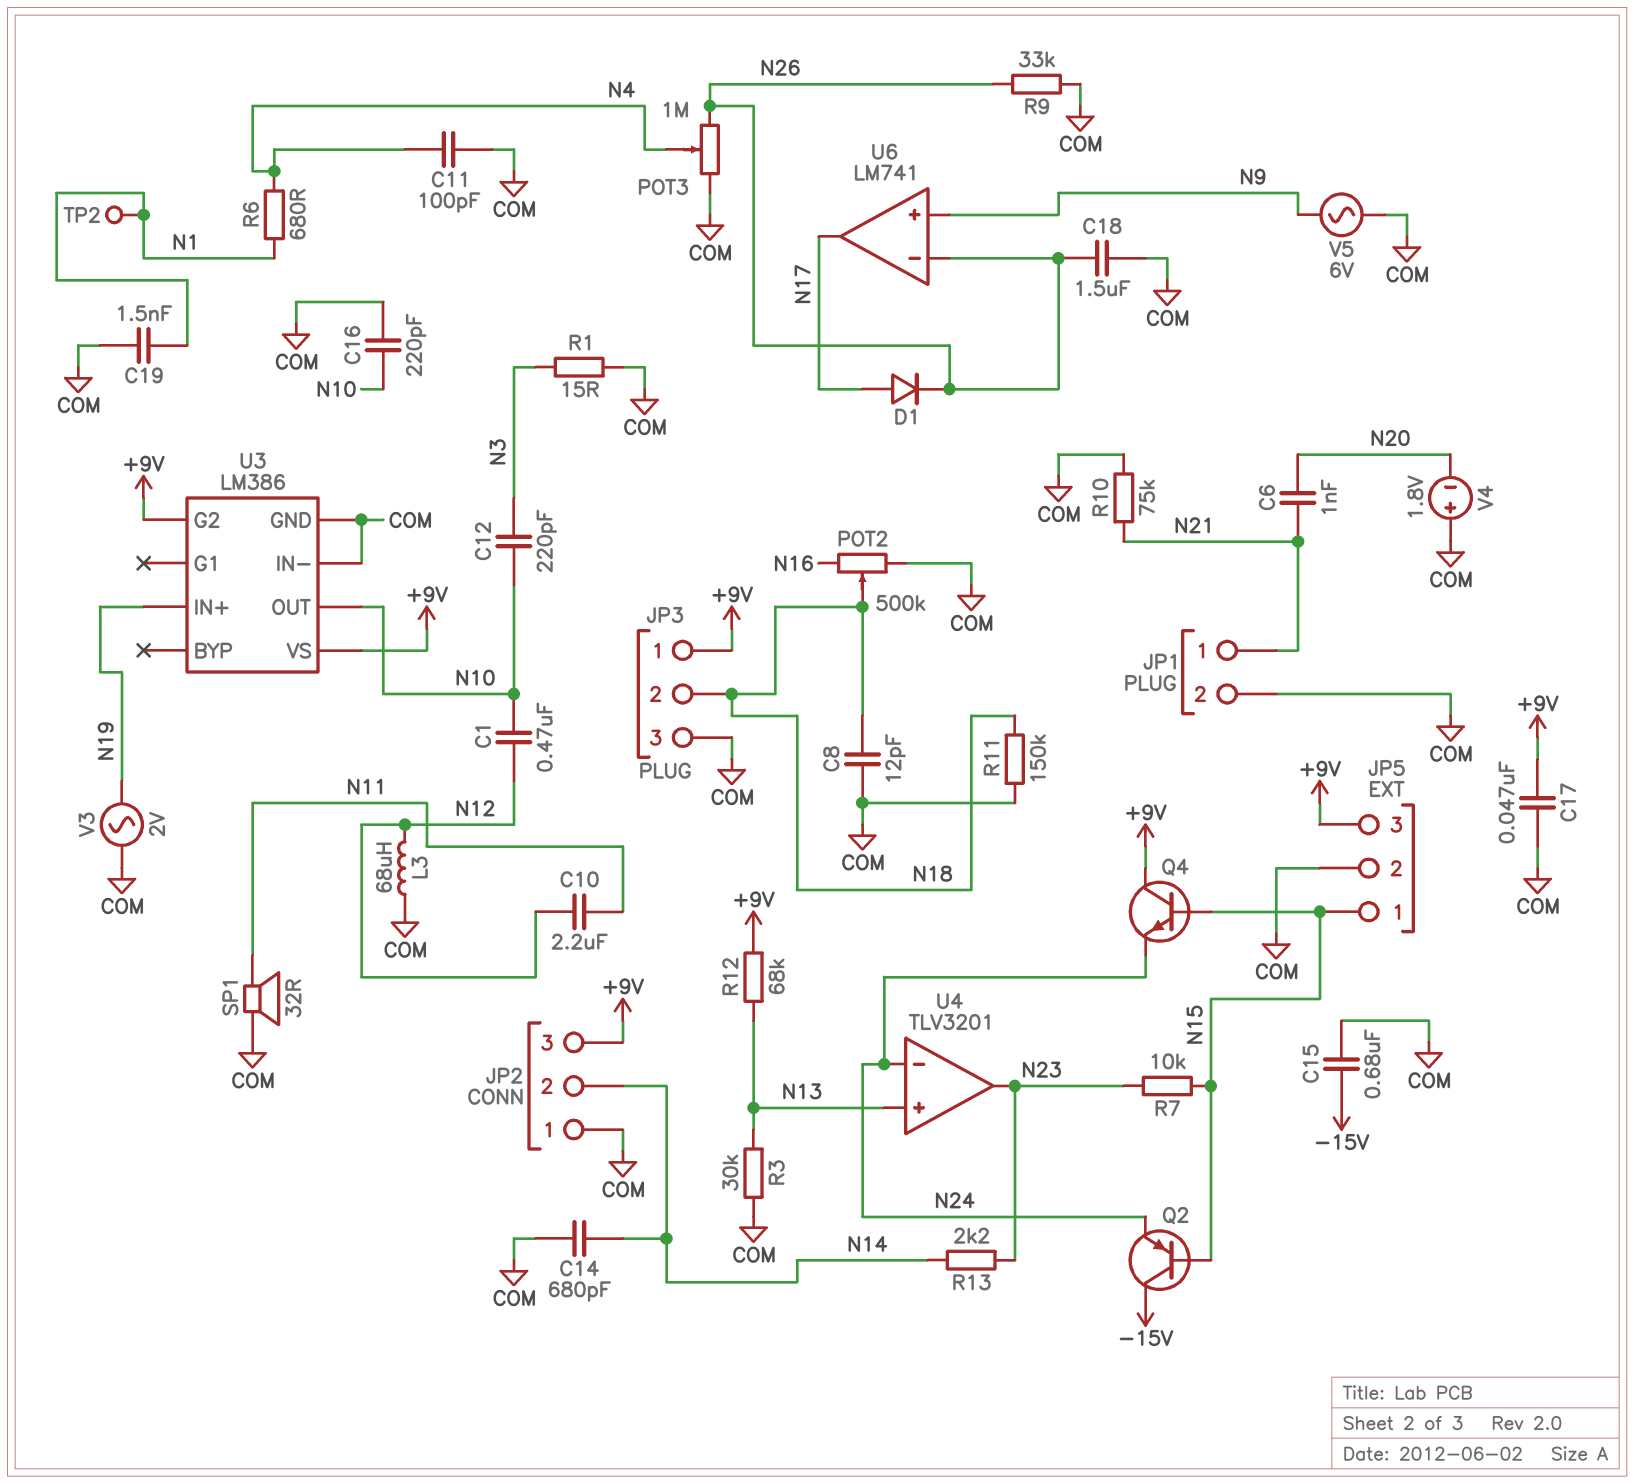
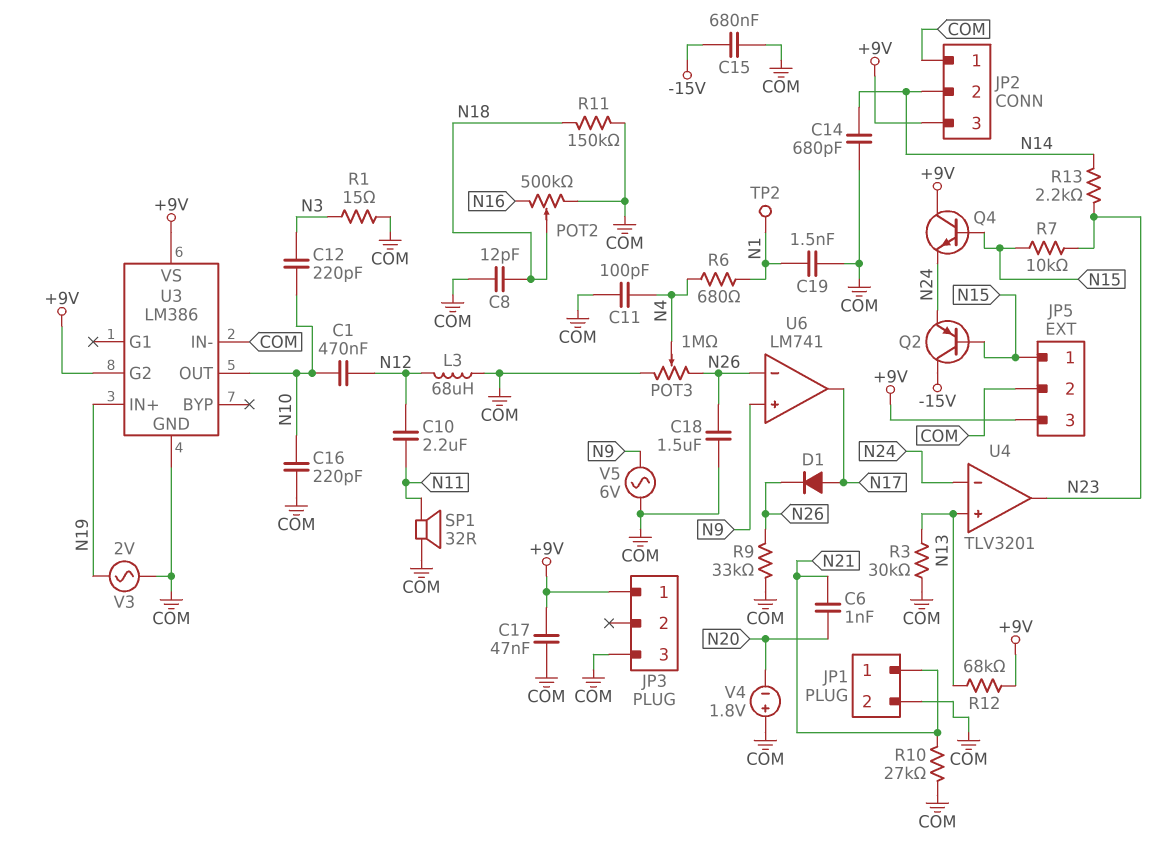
JP3 pin 2: N18 -> none
R10: 75k (COM, N21) -> 27k (COM, N21)

